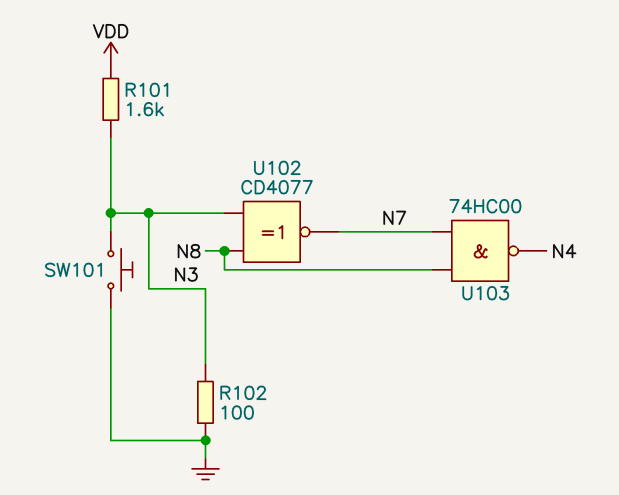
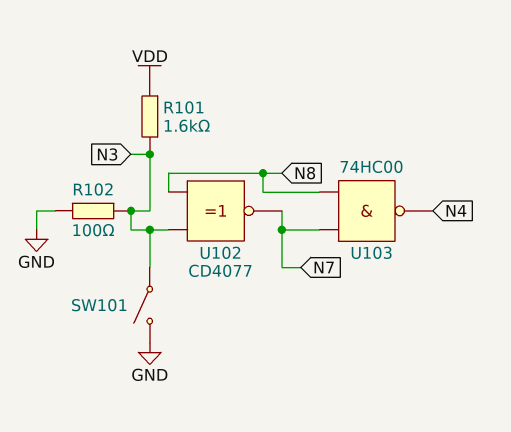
SW101: button (GND, N3) -> switch (GND, N3)

